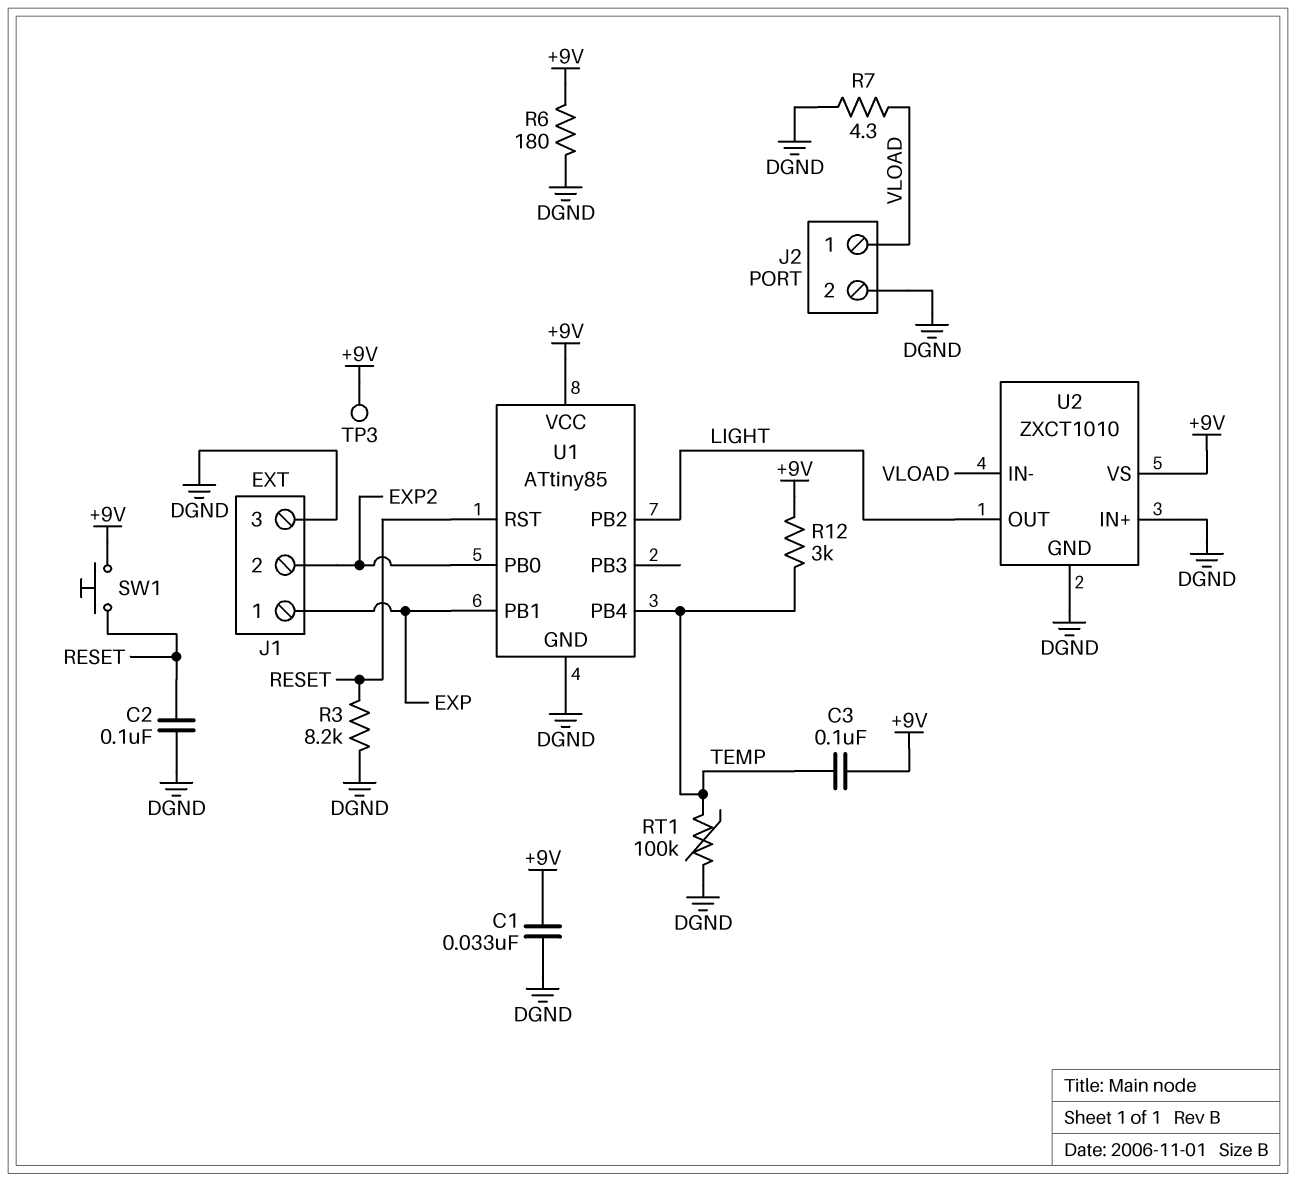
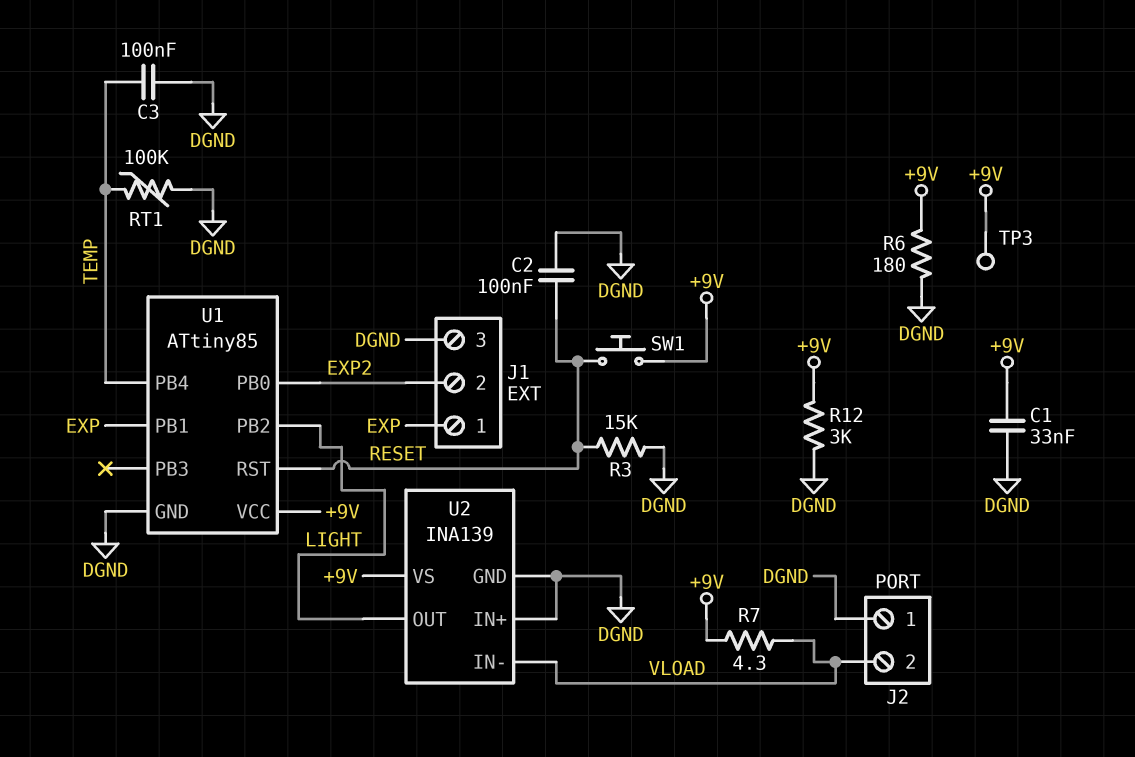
C3: 100nF (+9V, TEMP) -> 100nF (DGND, TEMP)
J2 pin 1: VLOAD -> DGND
J2 pin 2: DGND -> VLOAD
R3: 8.2k (DGND, RESET) -> 15k (DGND, RESET)
R7: 4.3 (DGND, VLOAD) -> 4.3 (+9V, VLOAD)
R12: 3k (+9V, TEMP) -> 3k (+9V, DGND)
U2: ZXCT1010 -> INA139

